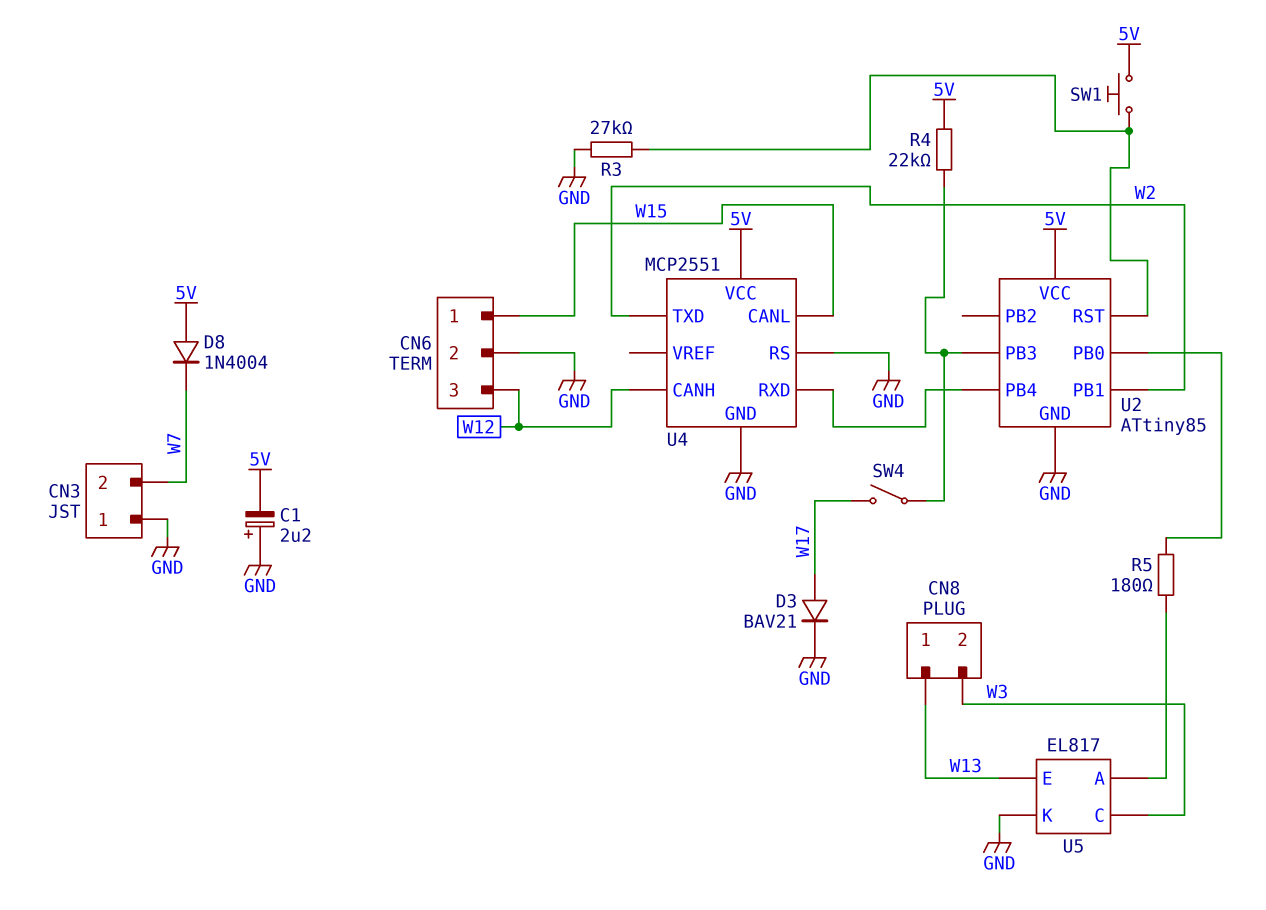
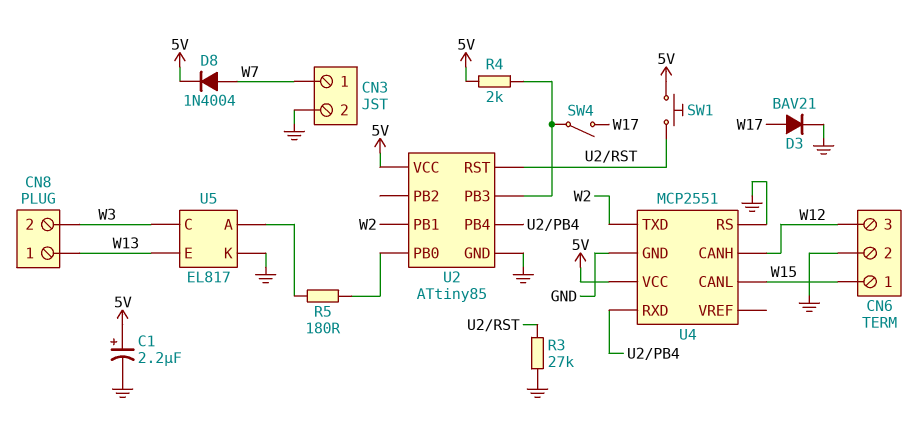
C1: 2.2uF (plus GND, minus 5V) -> 2.2uF (plus 5V, minus GND)
CN3 pin 1: GND -> W7
CN3 pin 2: W7 -> GND
D8: diode 1N4004 (A 5V, K W7) -> diode 1N4004 (A W7, K 5V)
R4: 22k (5V, U2/PB3) -> 2k (5V, U2/PB3)

